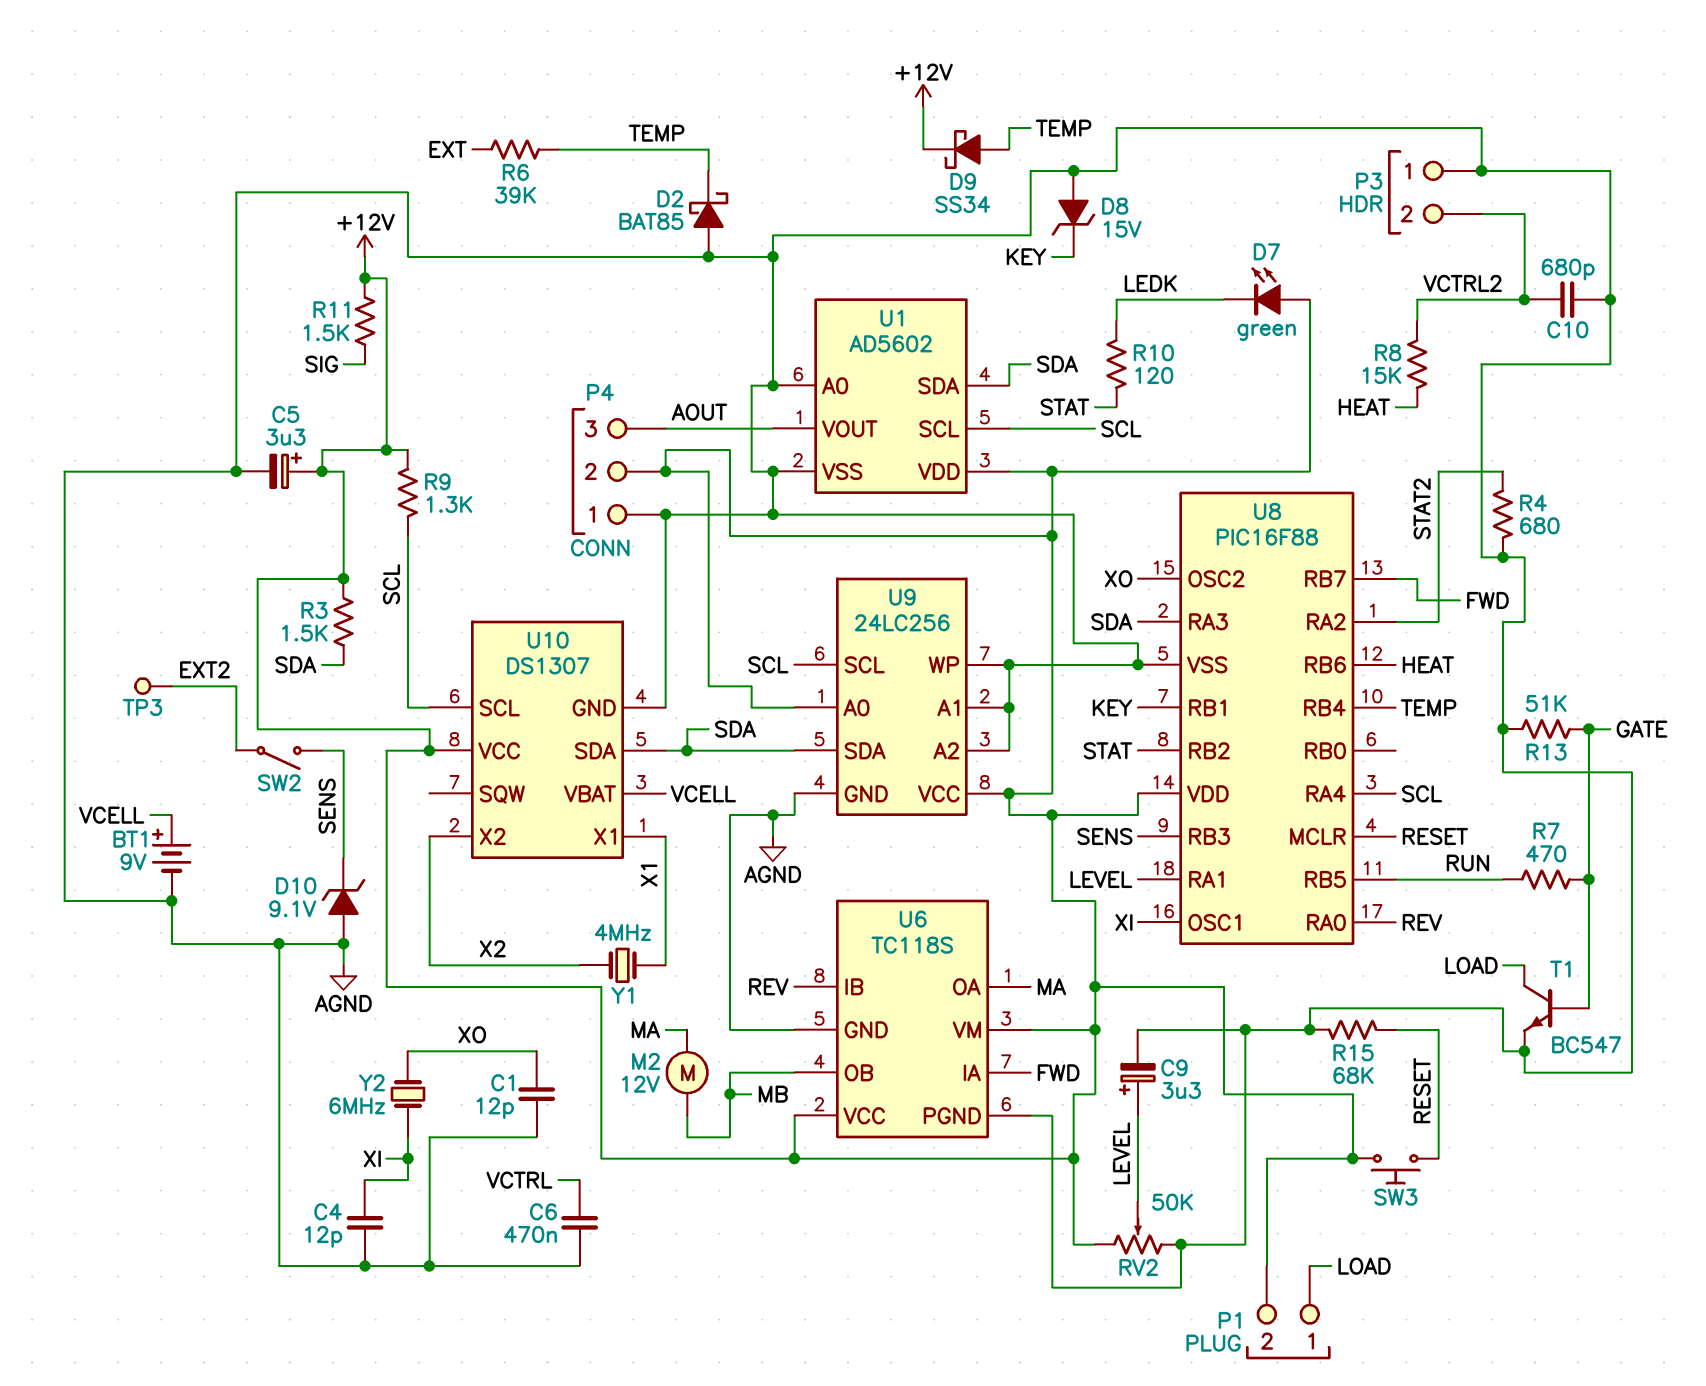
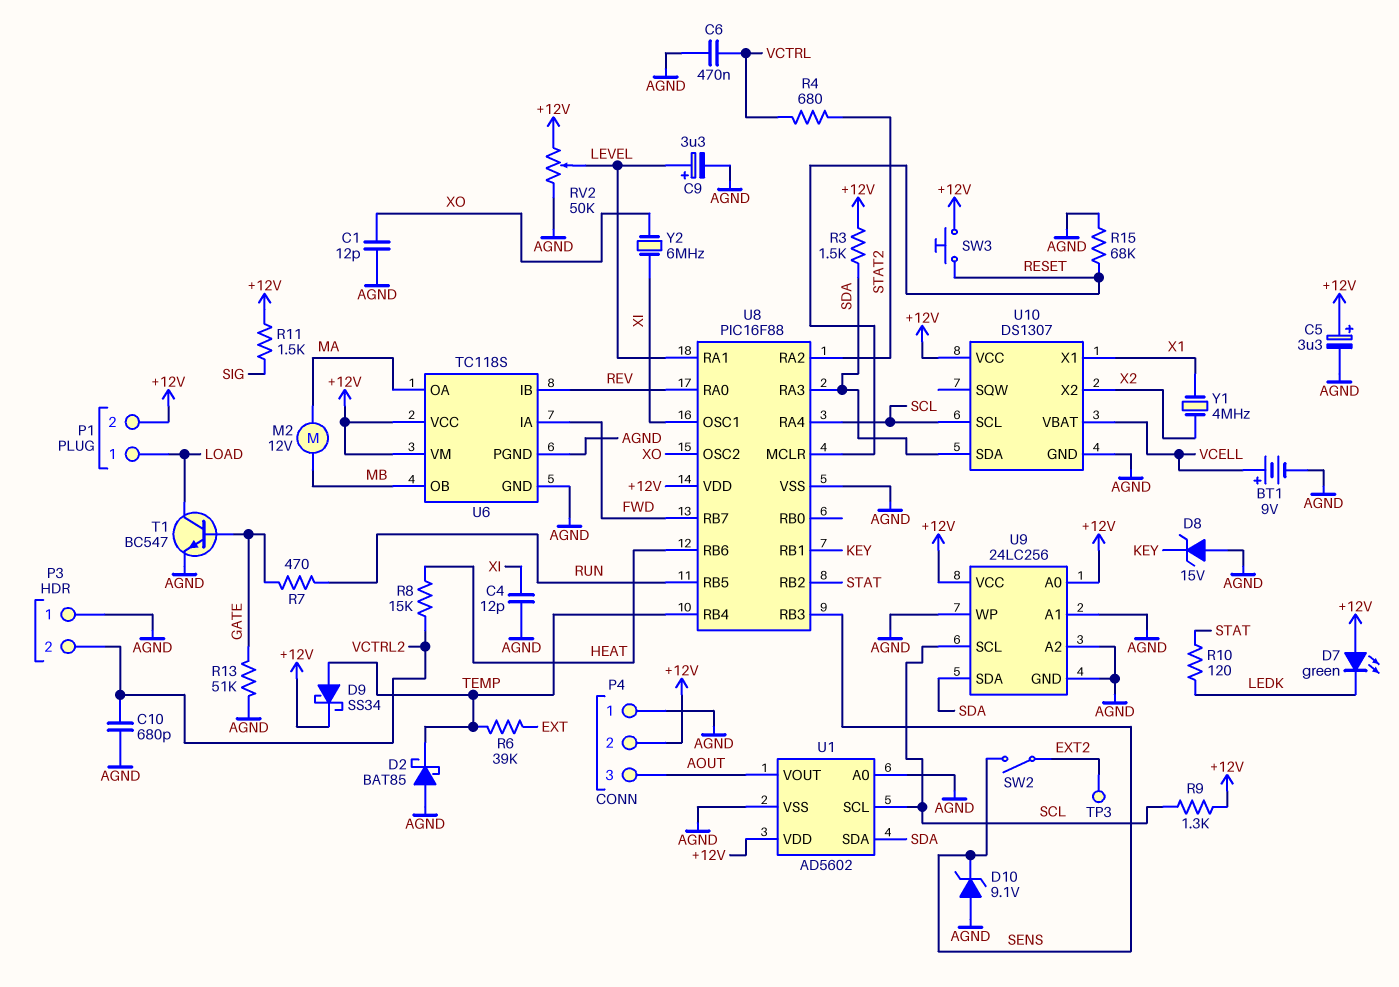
R4: 680 (AGND, STAT2) -> 680 (STAT2, VCTRL)

